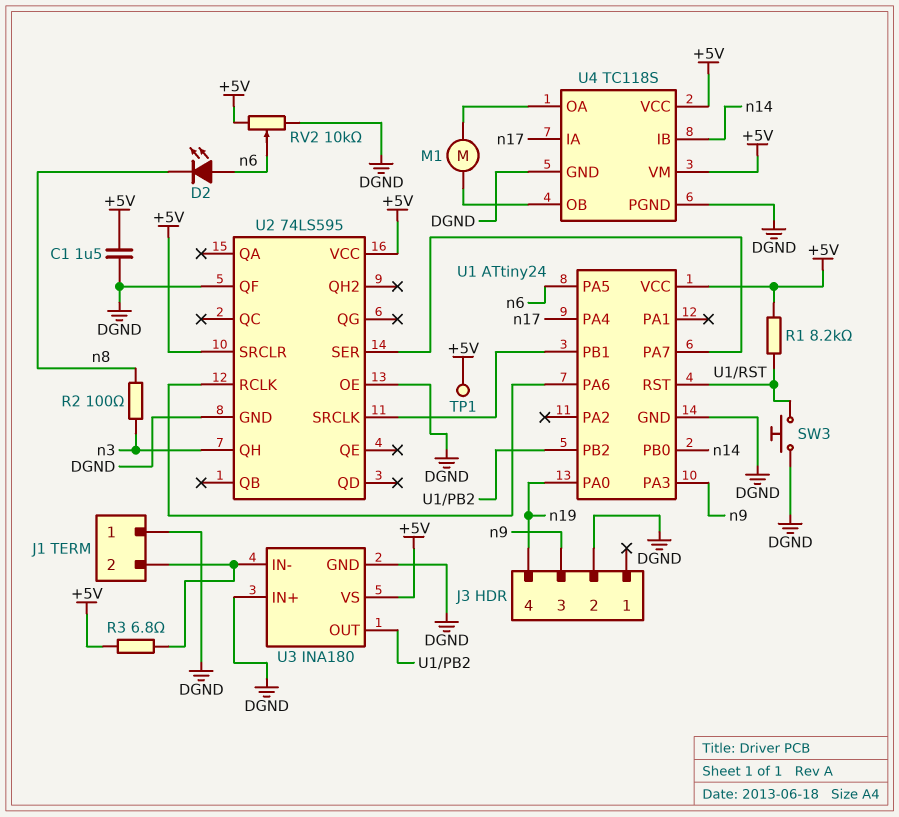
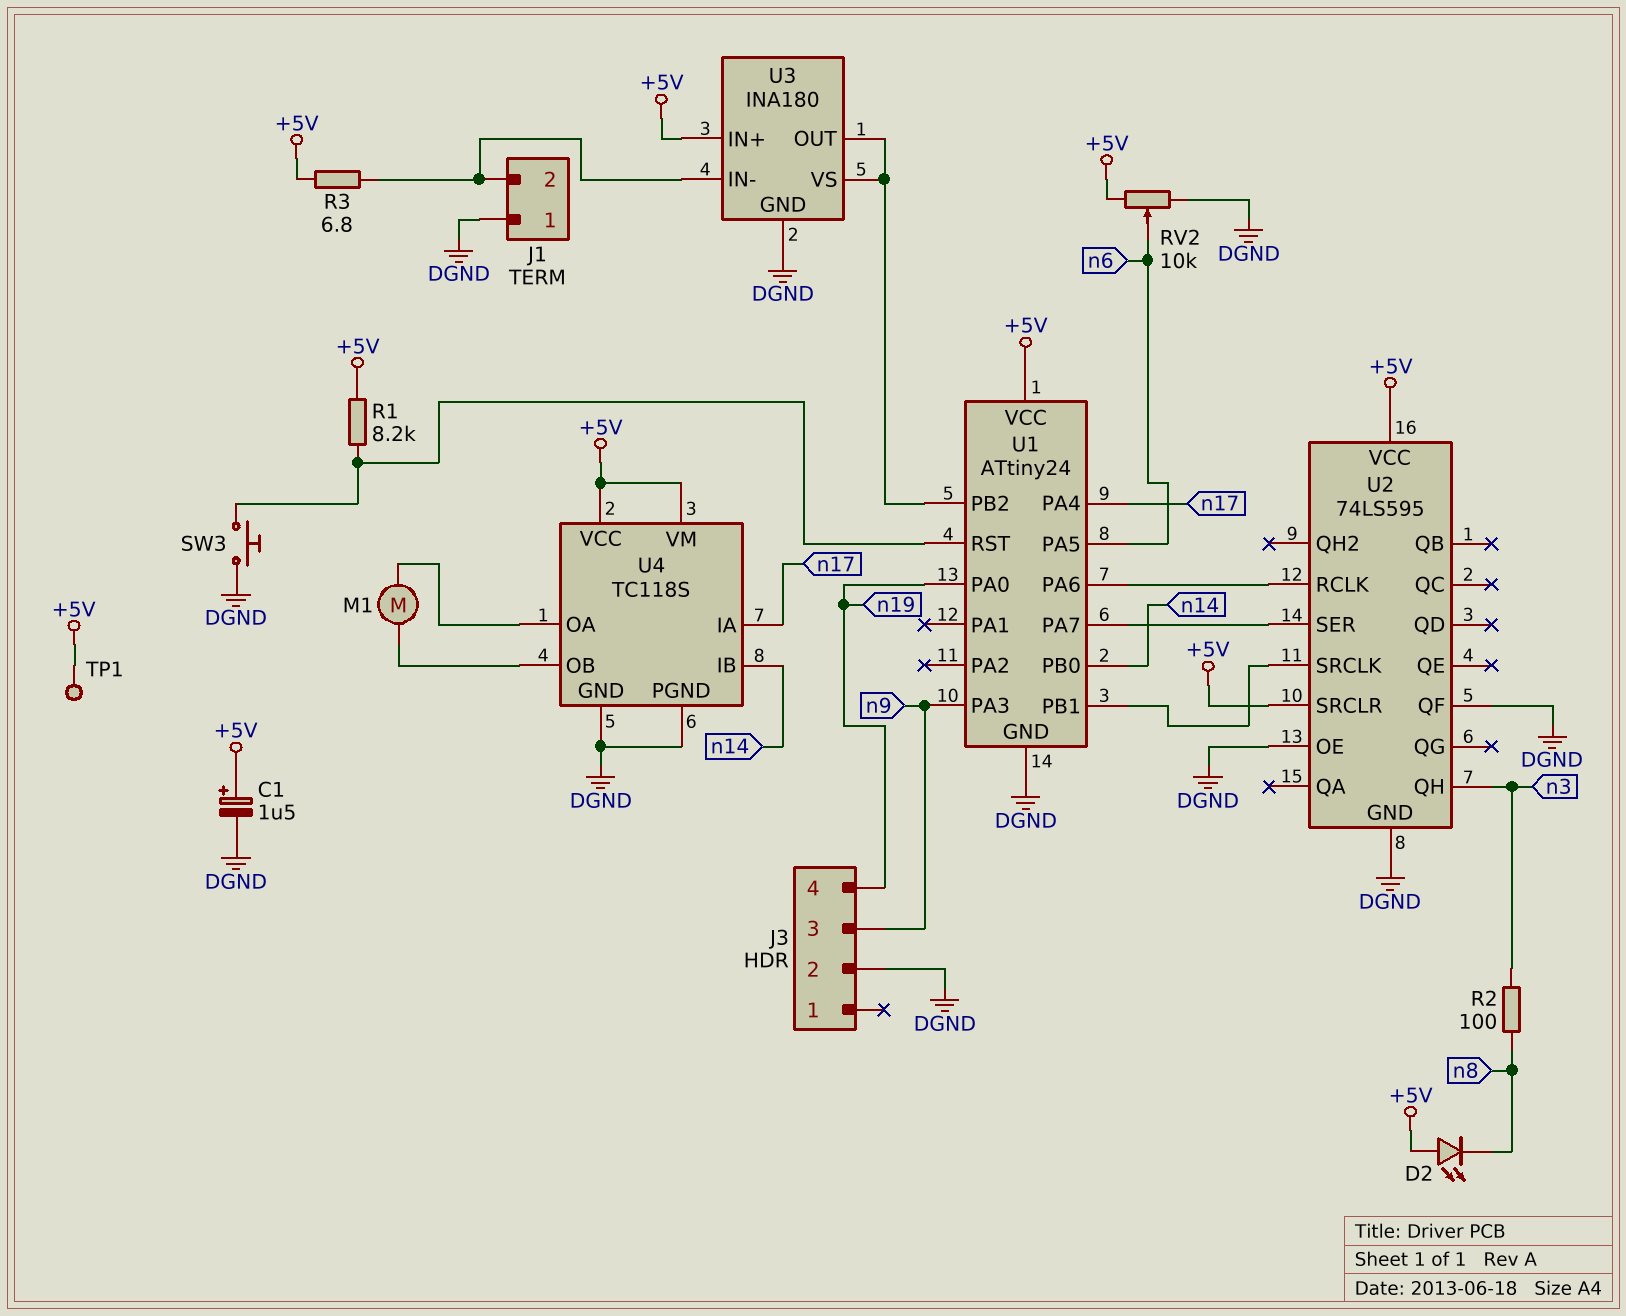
C1: 1.5uF (+5V, DGND) -> 1.5uF (plus +5V, minus DGND)
D2: LED (A n6, K n8) -> LED (A +5V, K n8)
U3 pin IN+: DGND -> +5V
U3 pin VS: +5V -> U1/PB2

